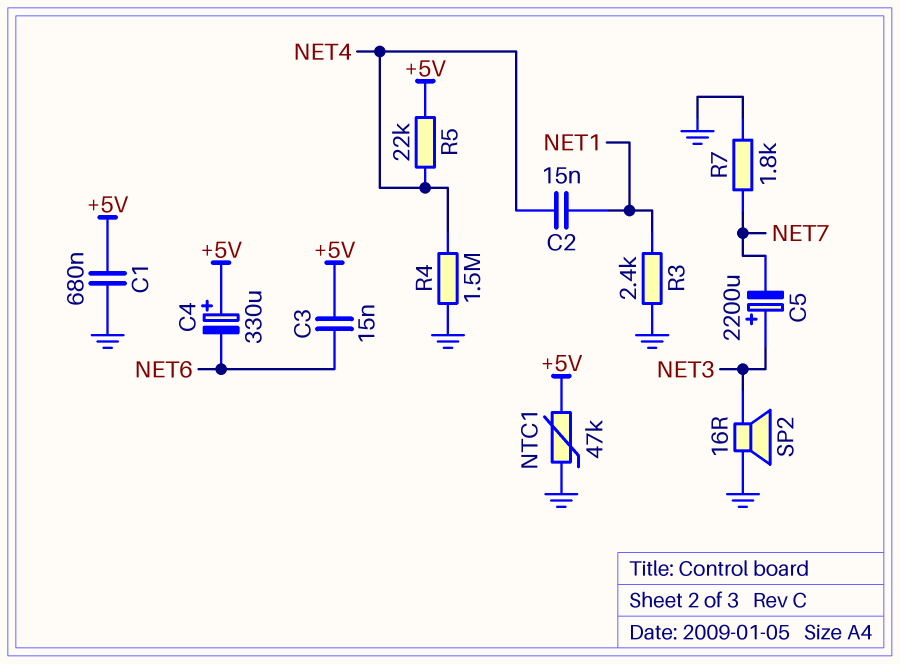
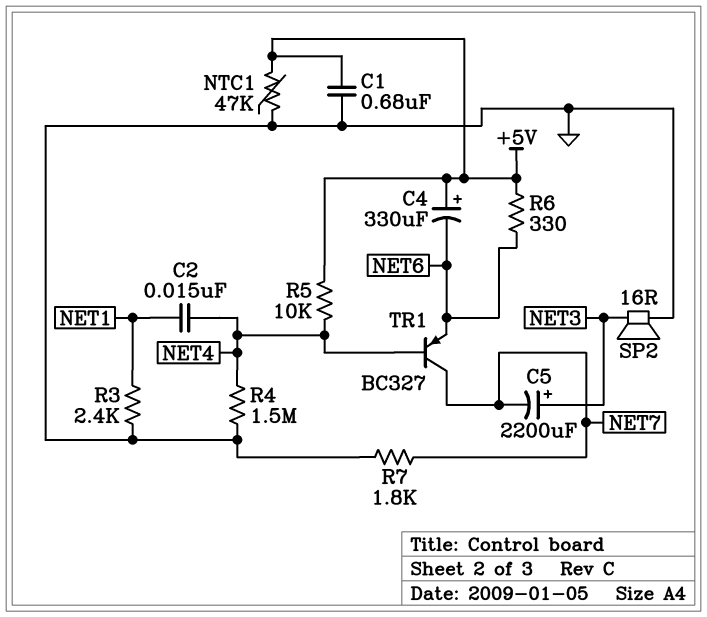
C3: 15nF (+5V, NET6) -> none
R5: 22k (+5V, NET4) -> 10k (+5V, NET4)
R6: none -> 330 (+5V, NET6)
TR1: none -> PNP BC327 (B NET4, C NET7, E NET6)

